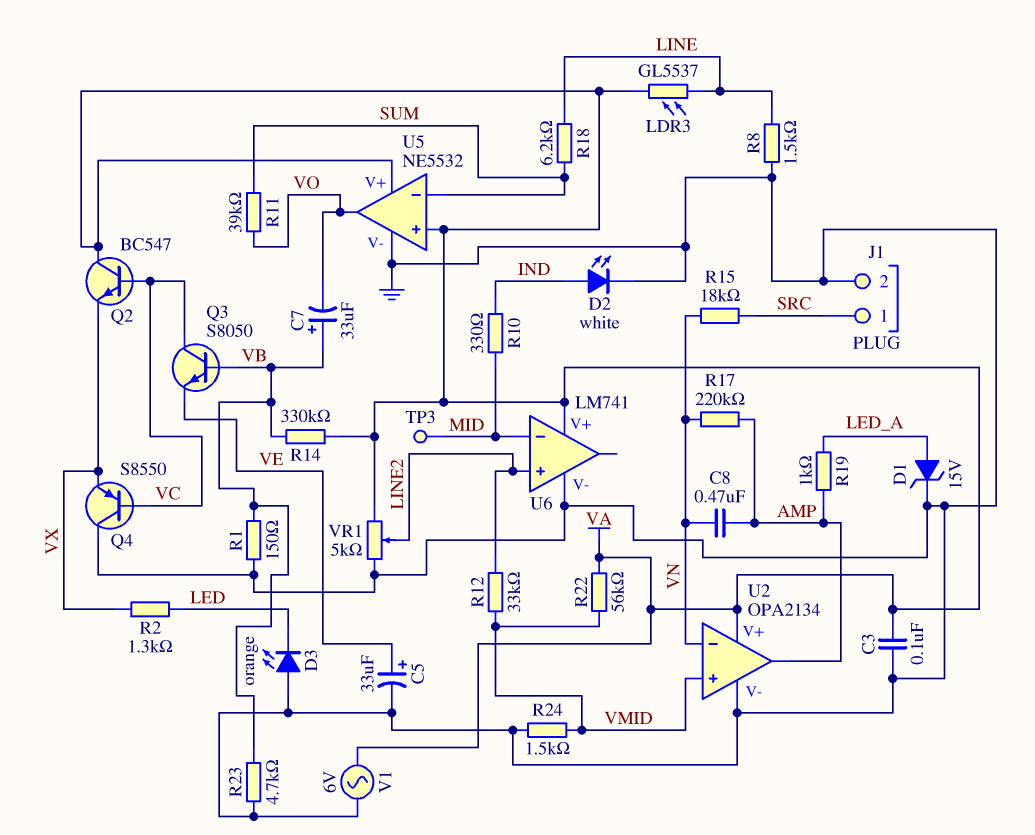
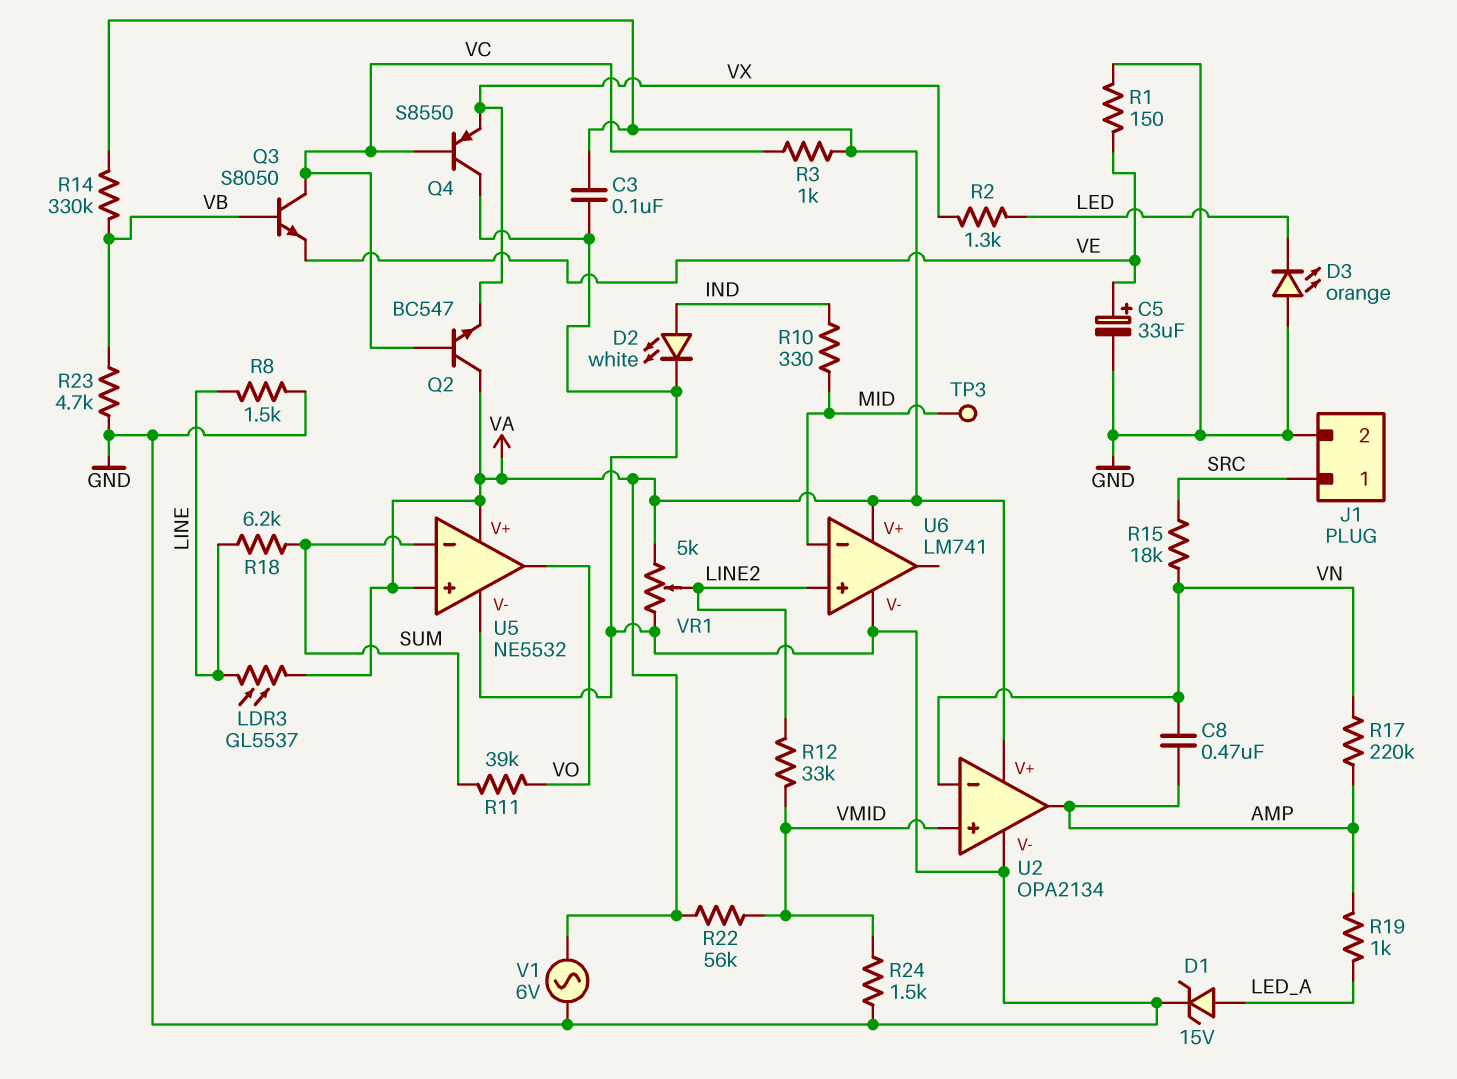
C7: 33uF (plus VB, minus VO) -> none
R1: 150 (GND, VB) -> 150 (GND, VE)
R3: none -> 1k (VA, VC)

